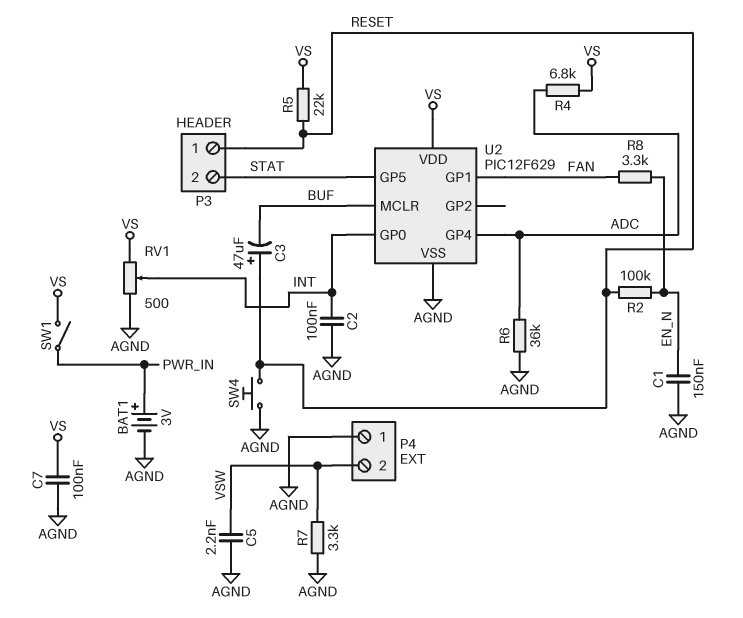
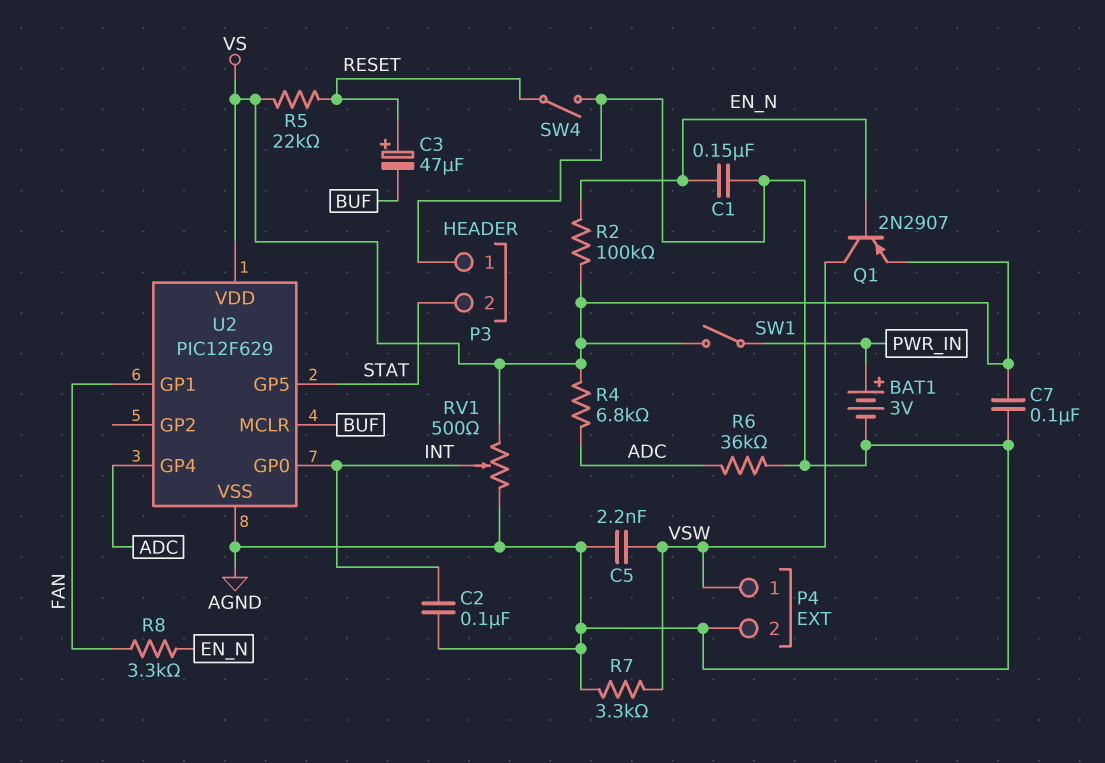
P3 pin 1: RESET -> AGND
P4 pin 1: AGND -> VSW
P4 pin 2: VSW -> AGND
Q1: none -> PNP 2N2907 (B EN_N, C VSW, E VS)
R2: 100k (EN_N, RESET) -> 100k (EN_N, VS)
SW4: button (AGND, RESET) -> switch (AGND, RESET)

